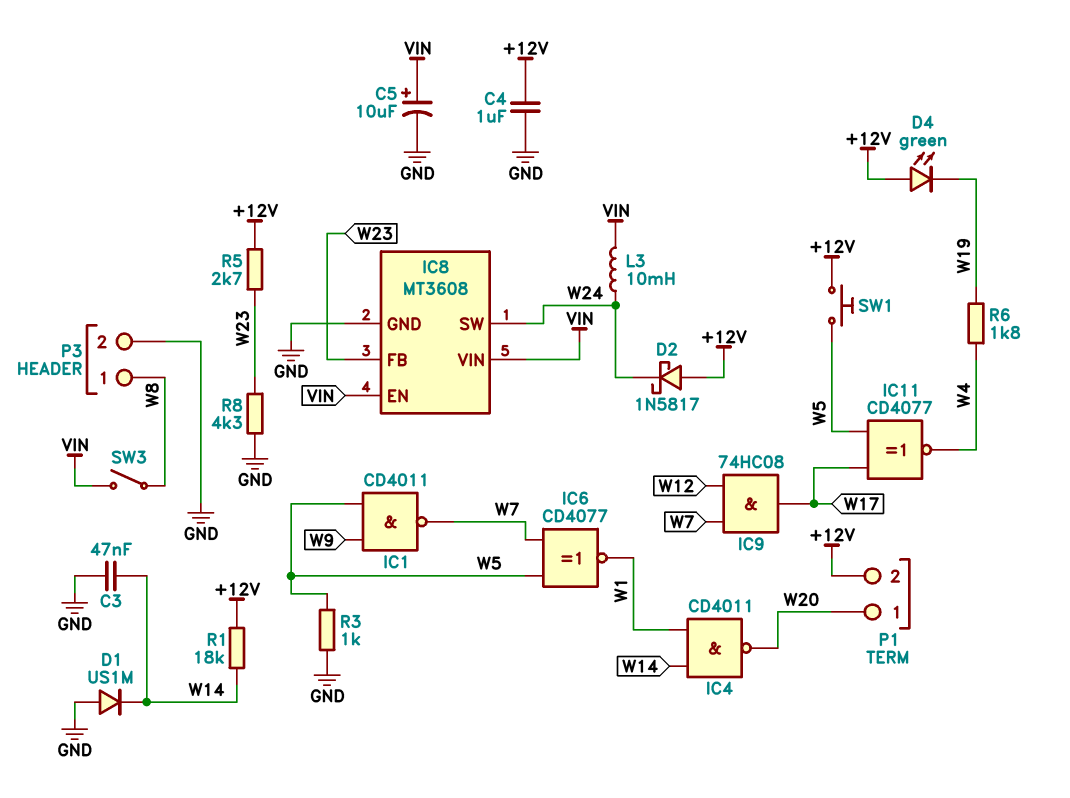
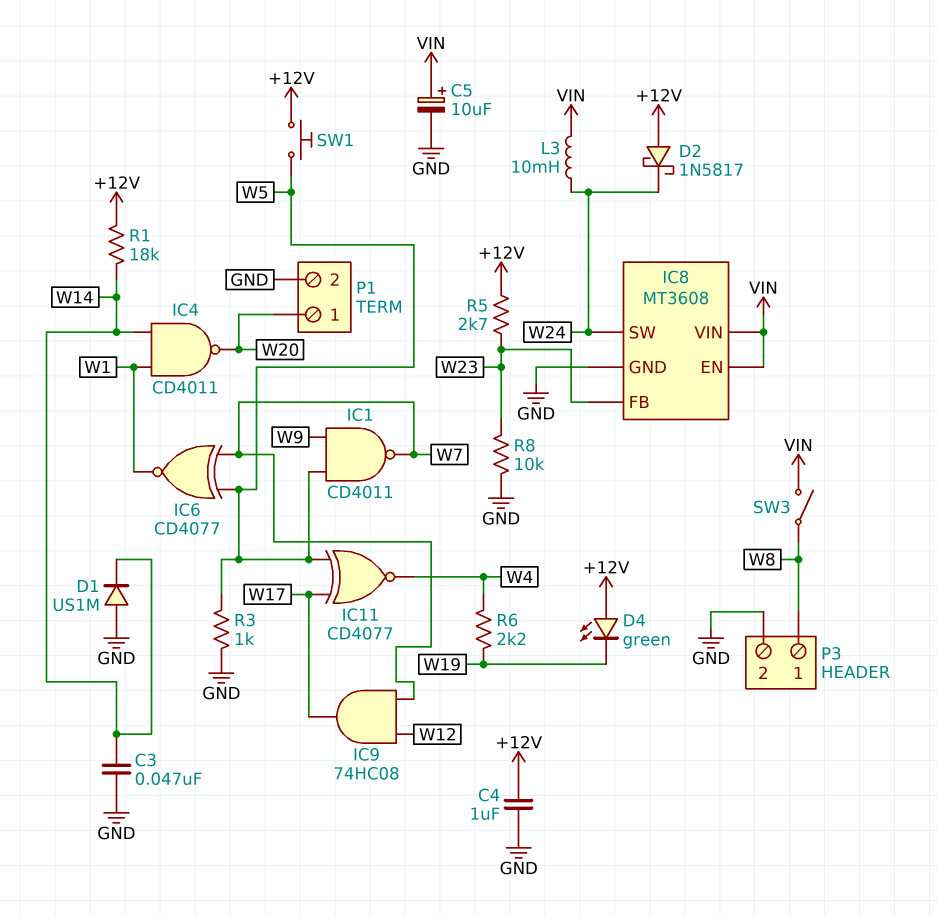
P1 pin 2: +12V -> GND
R6: 1.8k (W4, W19) -> 2.2k (W4, W19)
R8: 4.3k (GND, W23) -> 10k (GND, W23)

